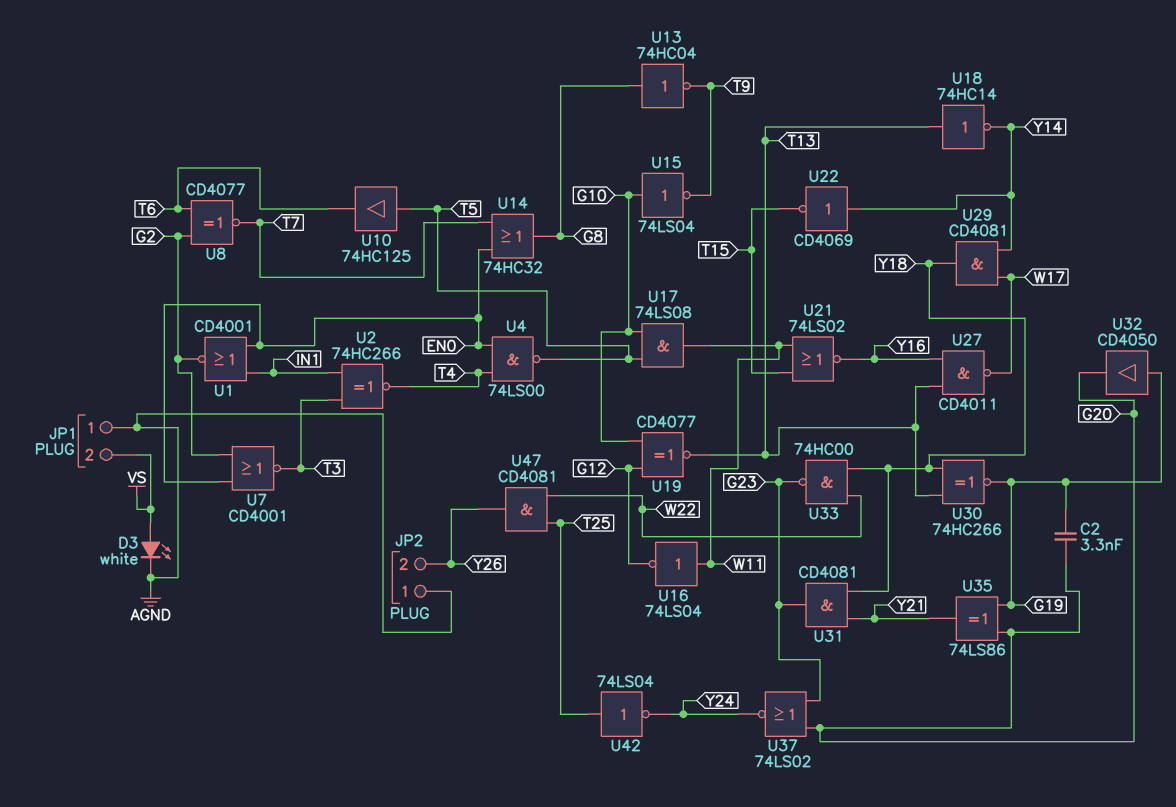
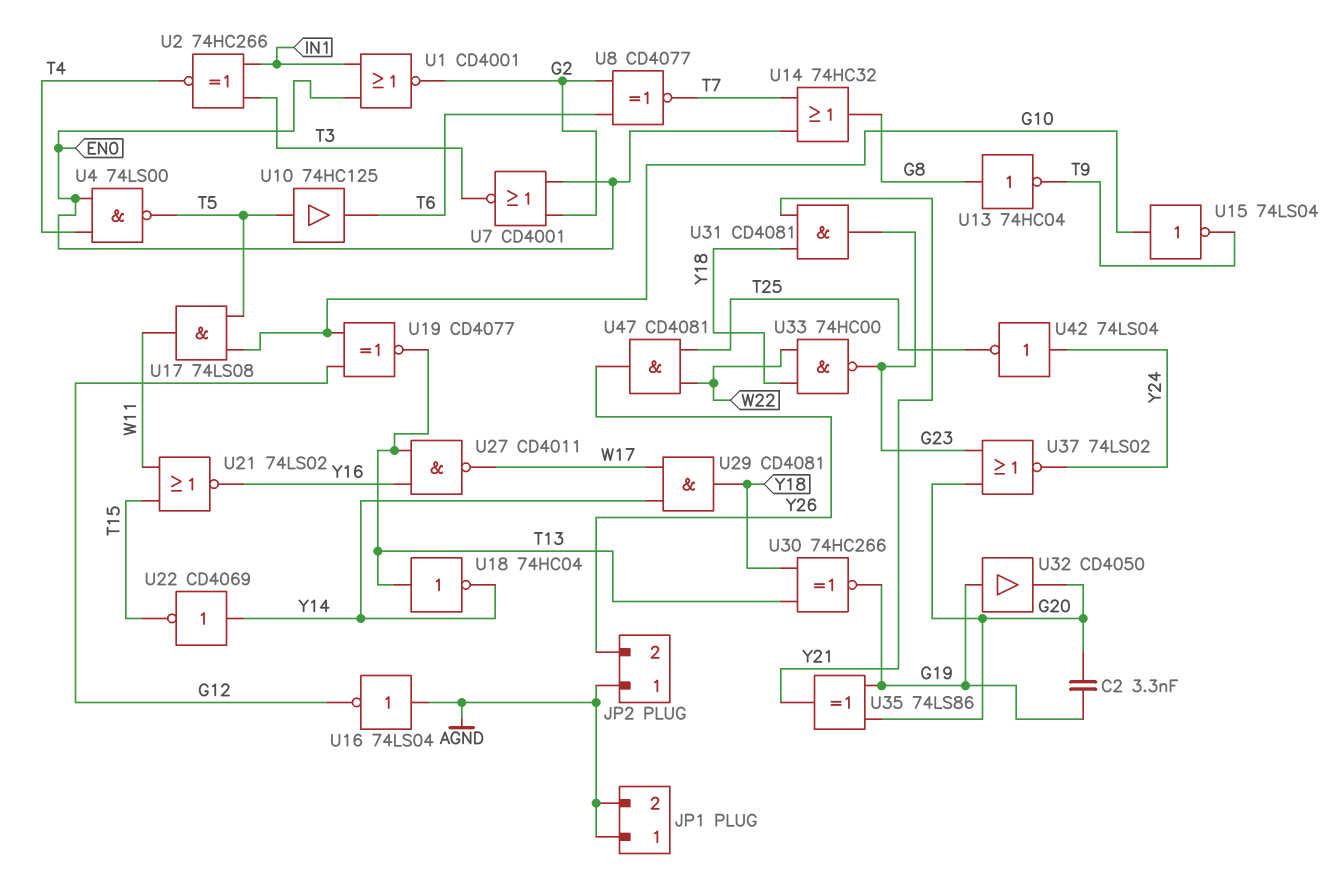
D3: LED white (A VS, K AGND) -> none
JP1 pin 2: VS -> AGND
U16: NOT 74LS04 (in W11, out G12) -> NOT 74LS04 (in AGND, out G12)
U18: NOT 74HC14 (in T13, out Y14) -> NOT 74HC04 (in T13, out Y14)
U42: NOT 74LS04 (in T25, out Y24) -> NOT 74LS04 (in Y24, out T25)

